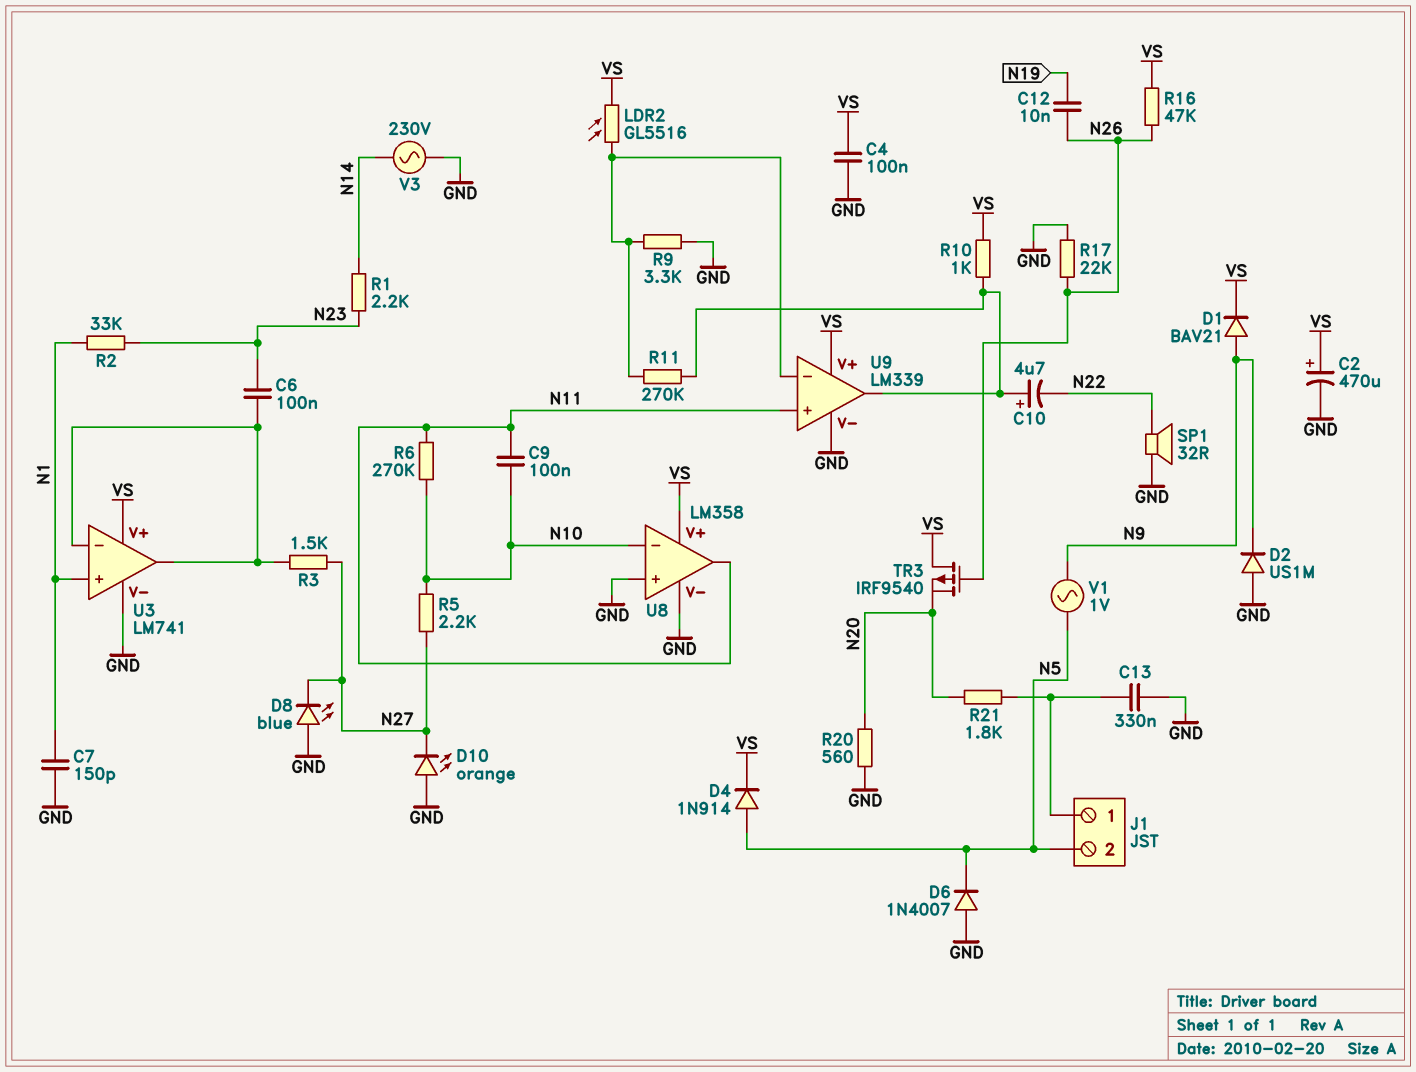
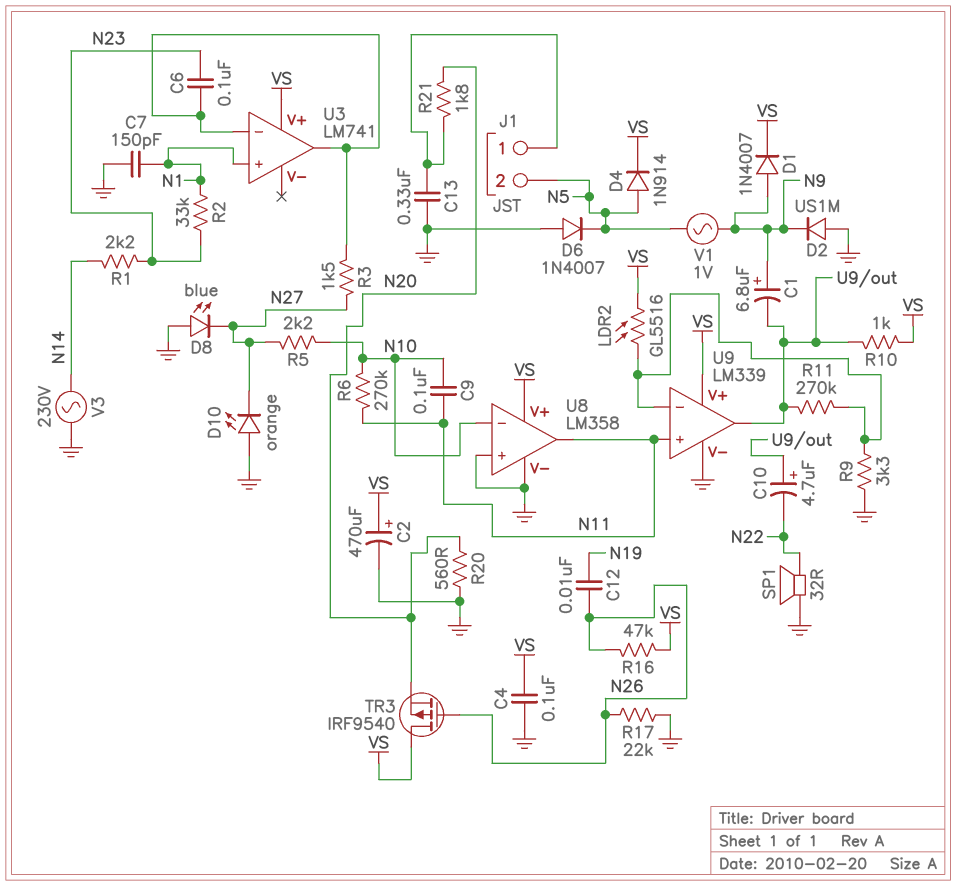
C1: none -> 6.8uF (plus N9, minus U9/out)
D1: diode BAV21 (A N9, K VS) -> diode 1N4007 (A N9, K VS)
U3 pin V-: GND -> none

